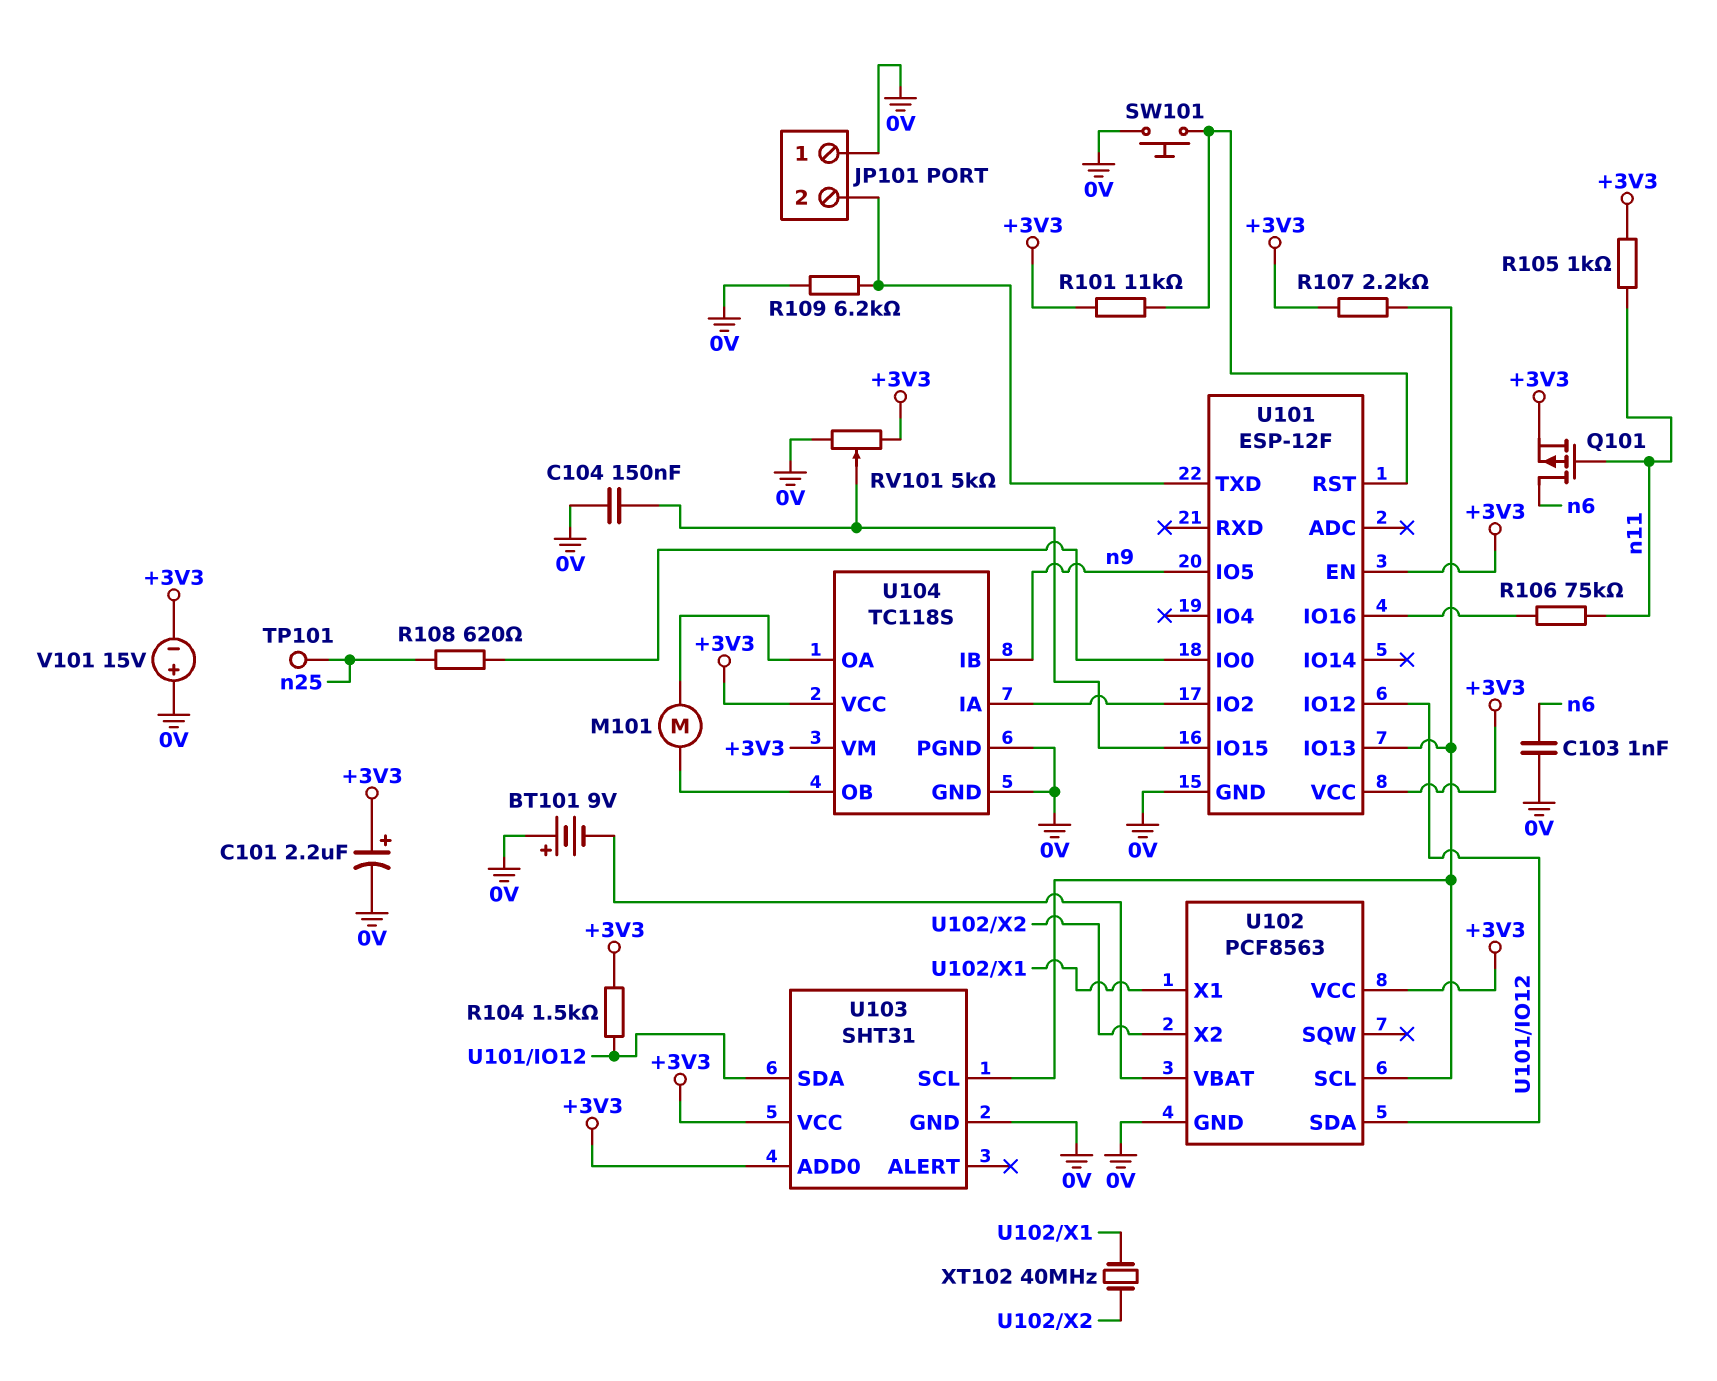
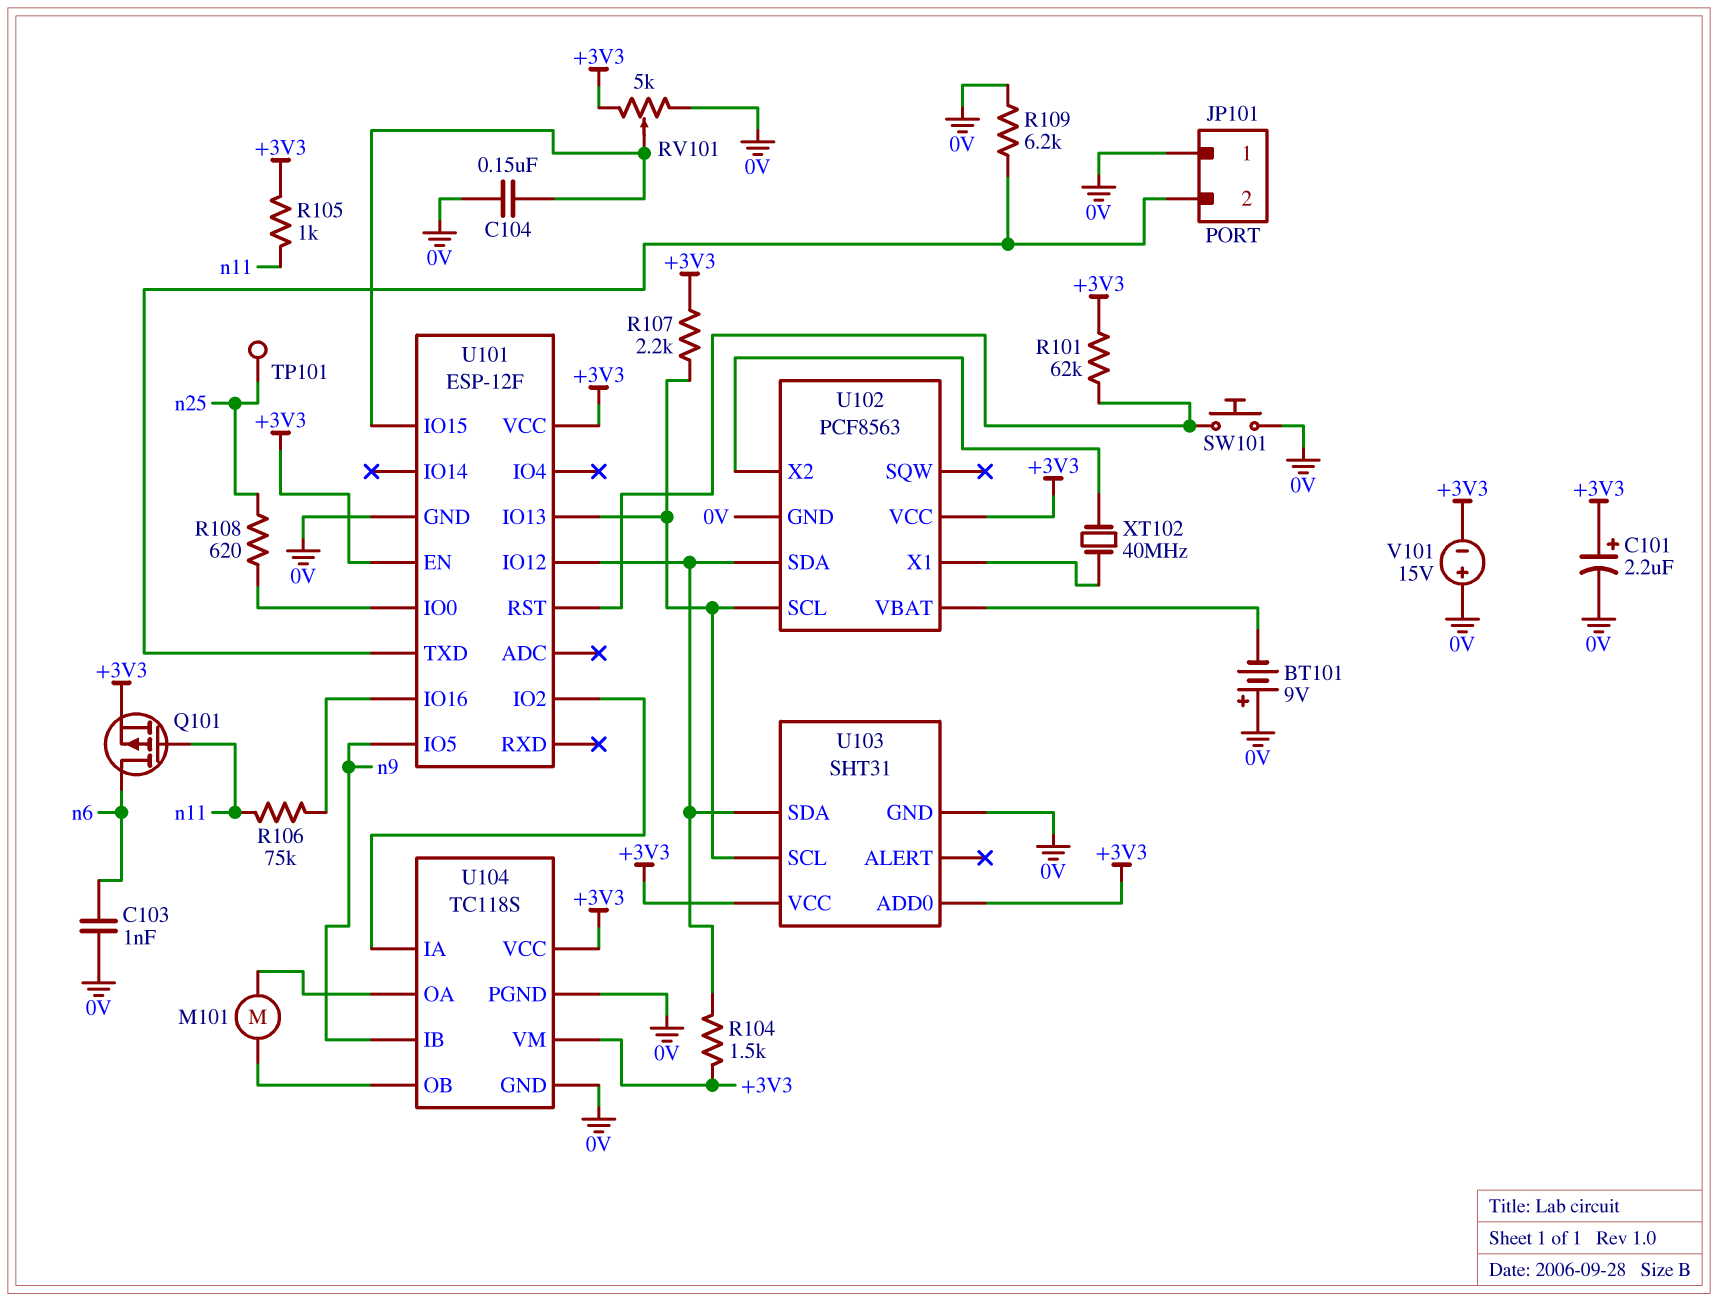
R101: 11k (+3V3, U101/RST) -> 62k (+3V3, U101/RST)

